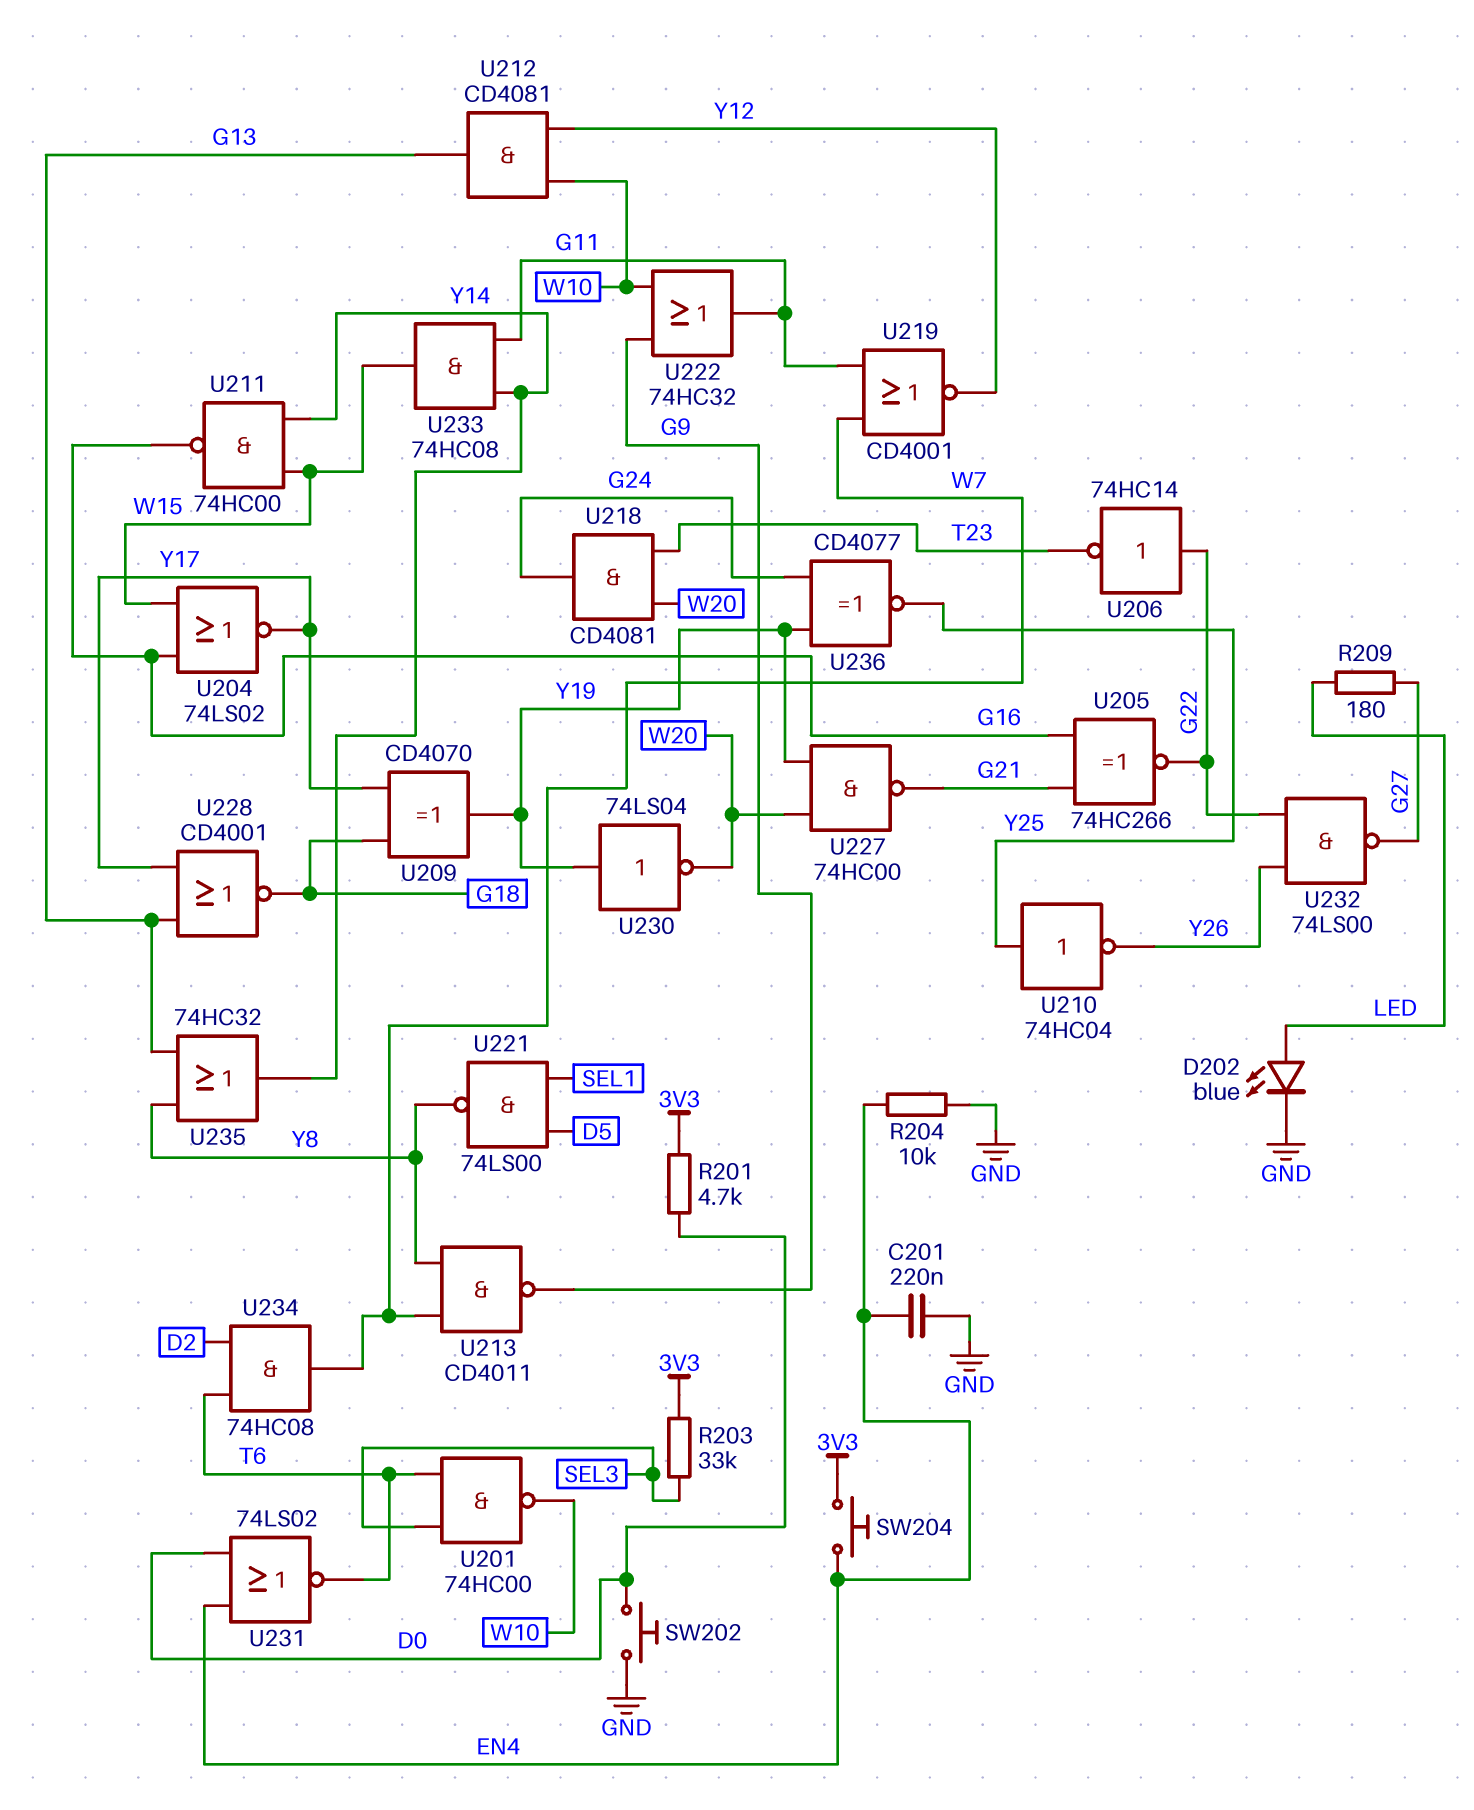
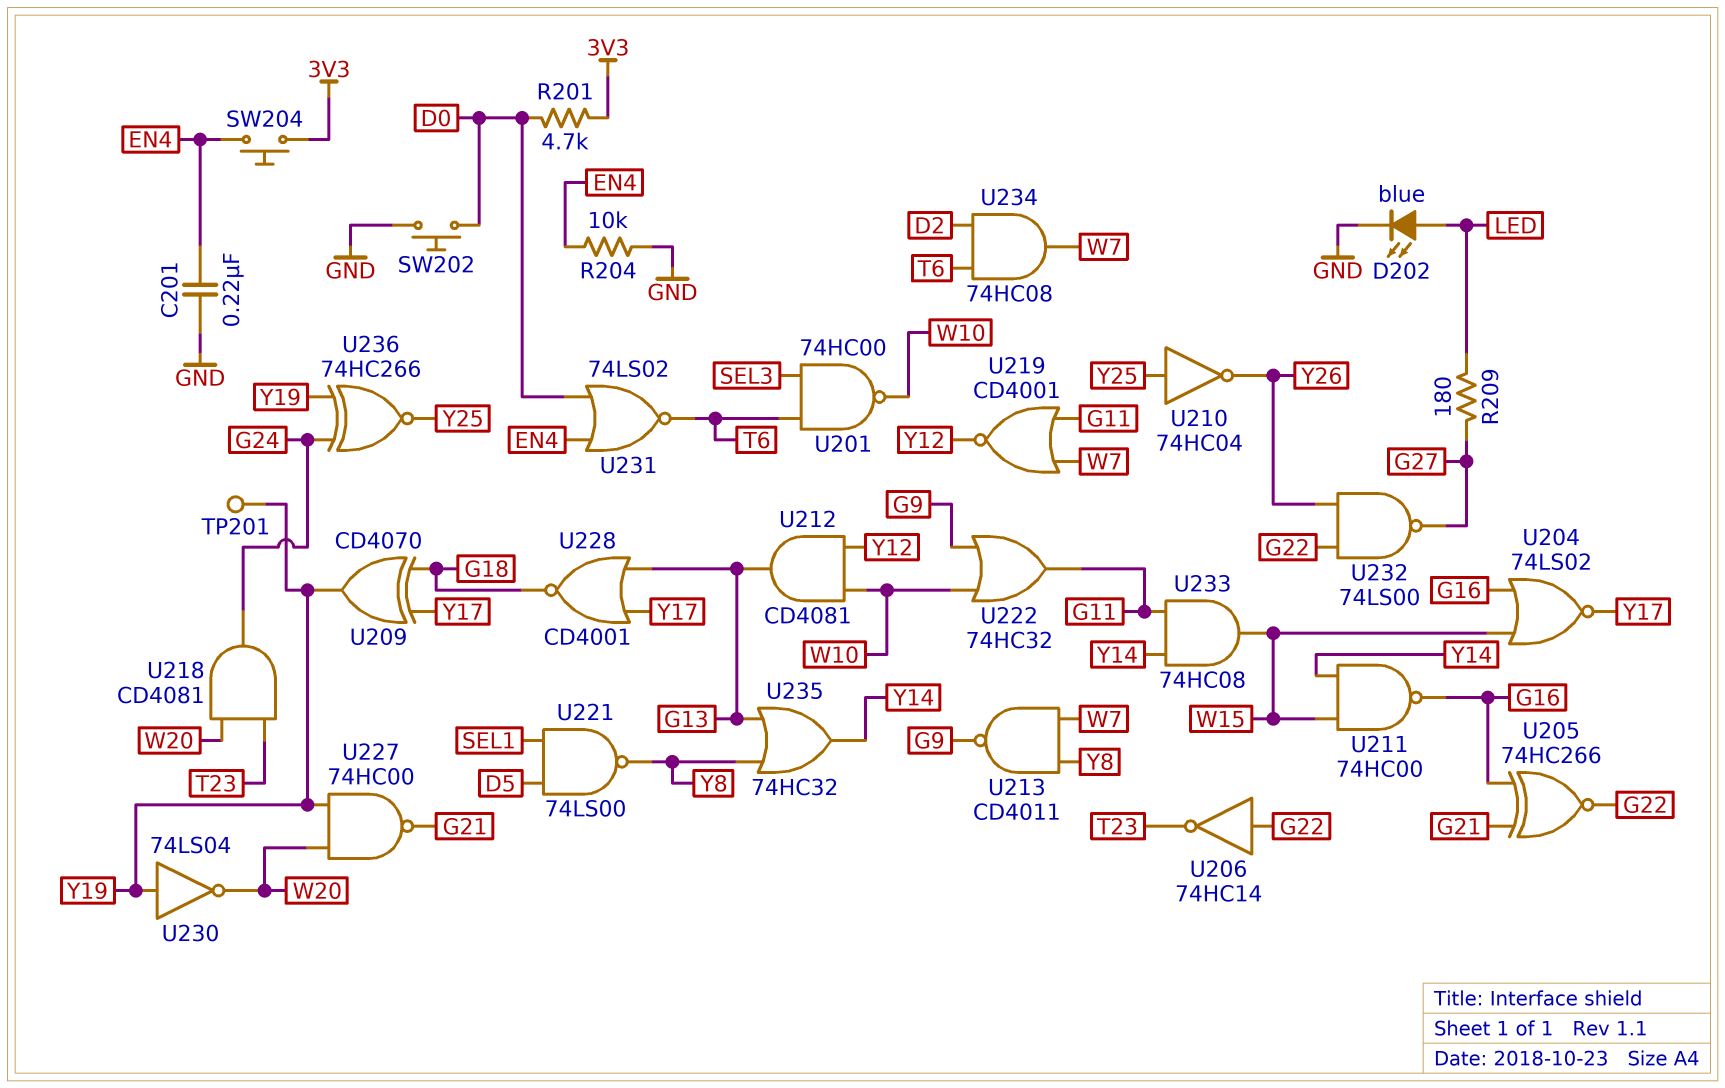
R203: 33k (3V3, SEL3) -> none
TP201: none -> test point (Y19)
U236: XNOR CD4077 (in G24, in Y19, out Y25) -> XNOR 74HC266 (in G24, in Y19, out Y25)

